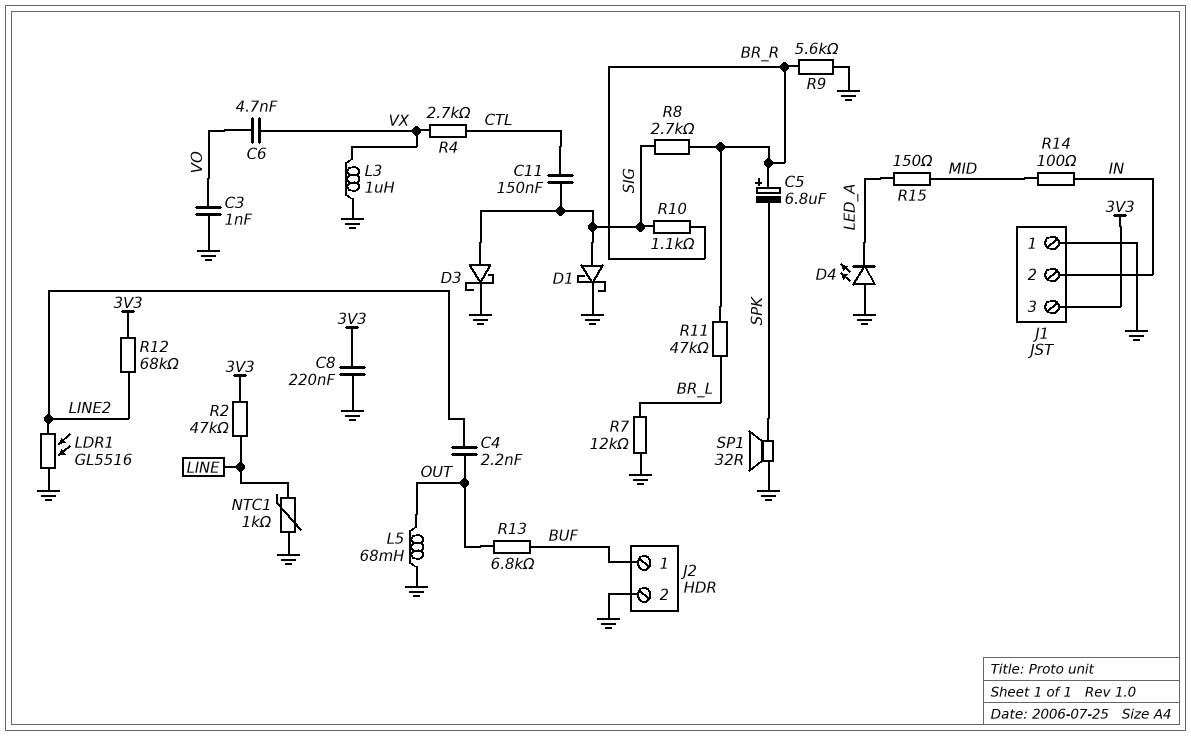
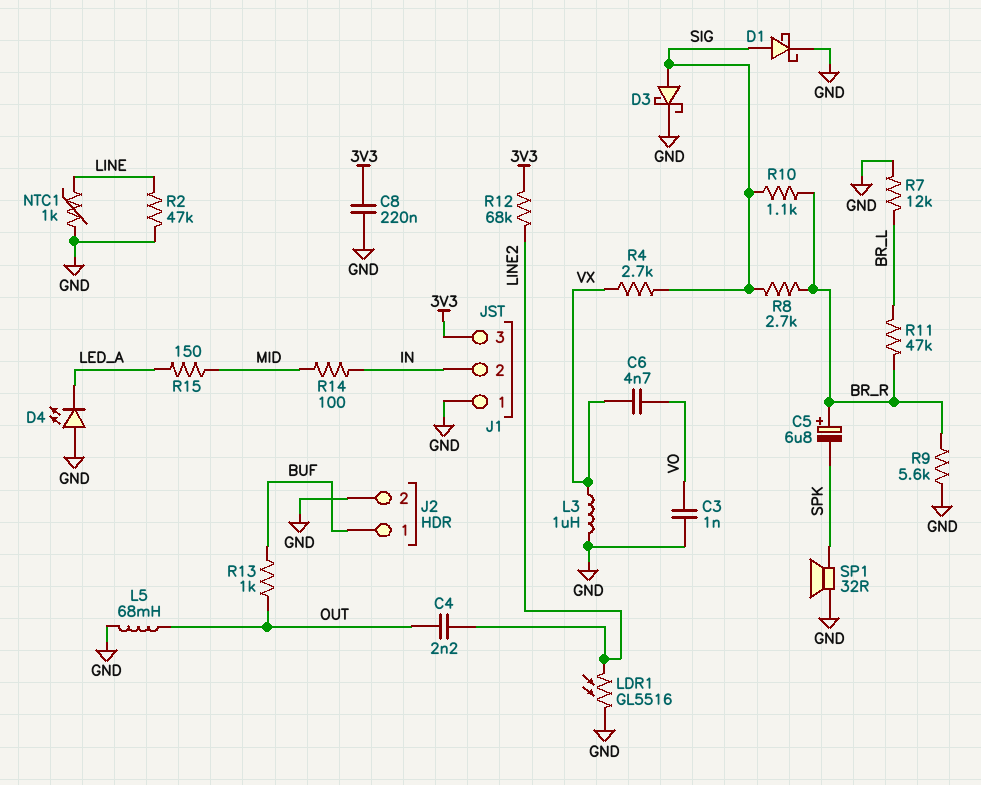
C11: 150nF (CTL, SIG) -> none
R2: 47k (3V3, LINE) -> 47k (GND, LINE)
R4: 2.7k (CTL, VX) -> 2.7k (SIG, VX)
R13: 6.8k (BUF, OUT) -> 1k (BUF, OUT)

